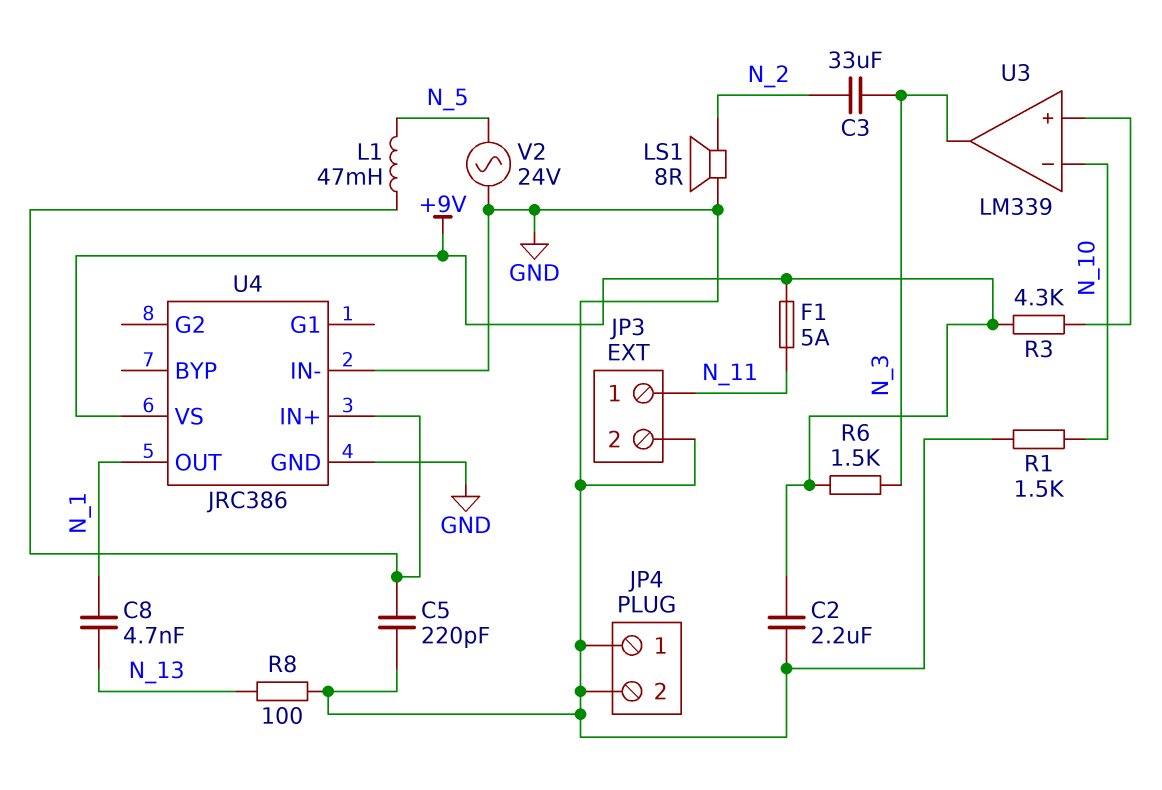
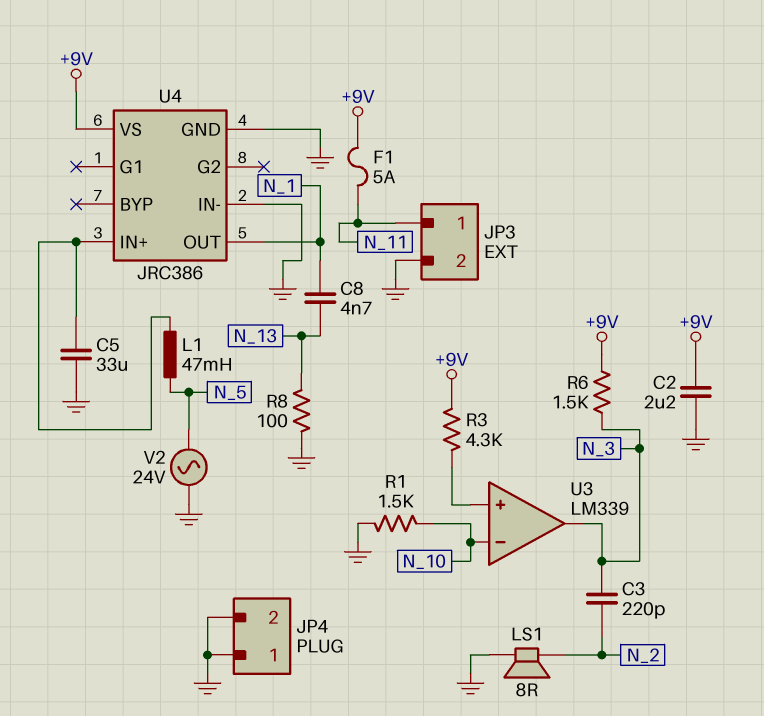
C3: 33uF (N_2, N_3) -> 220pF (N_2, N_3)
C5: 220pF (GND, U4/IN+) -> 33uF (GND, U4/IN+)

